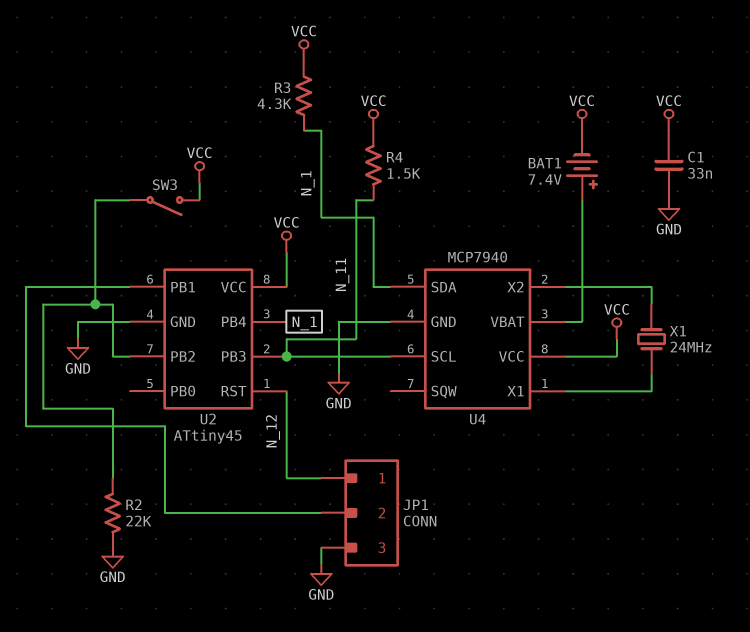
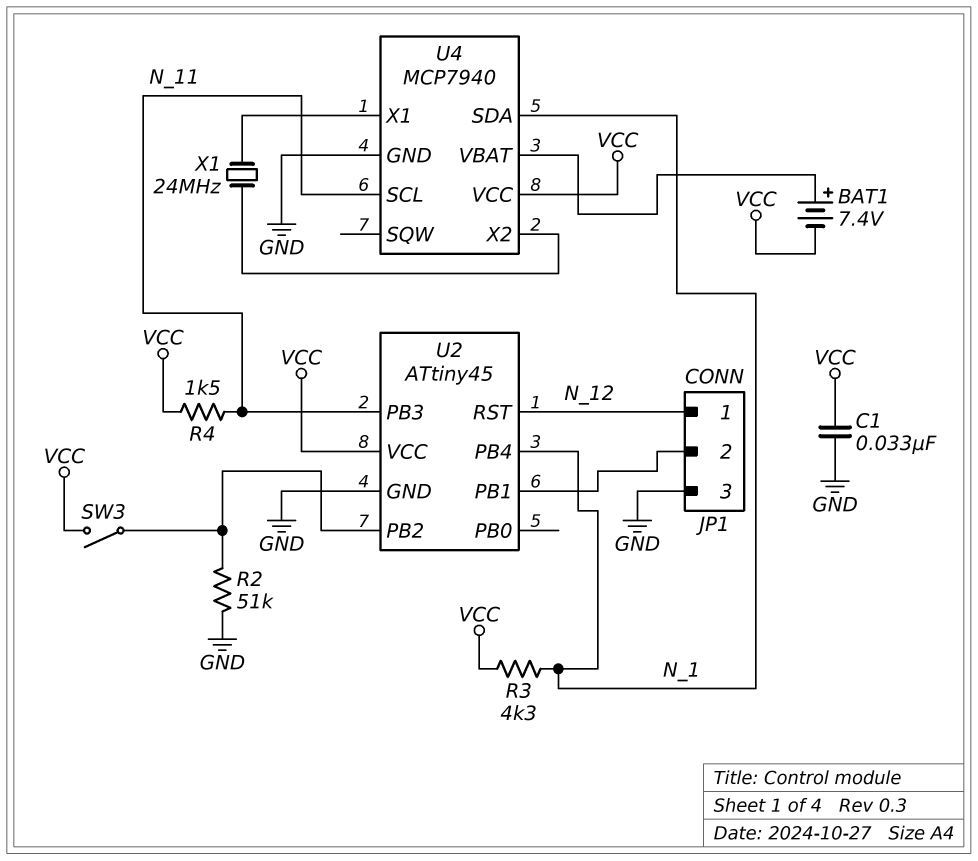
R2: 22k (GND, U2/PB2) -> 51k (GND, U2/PB2)

